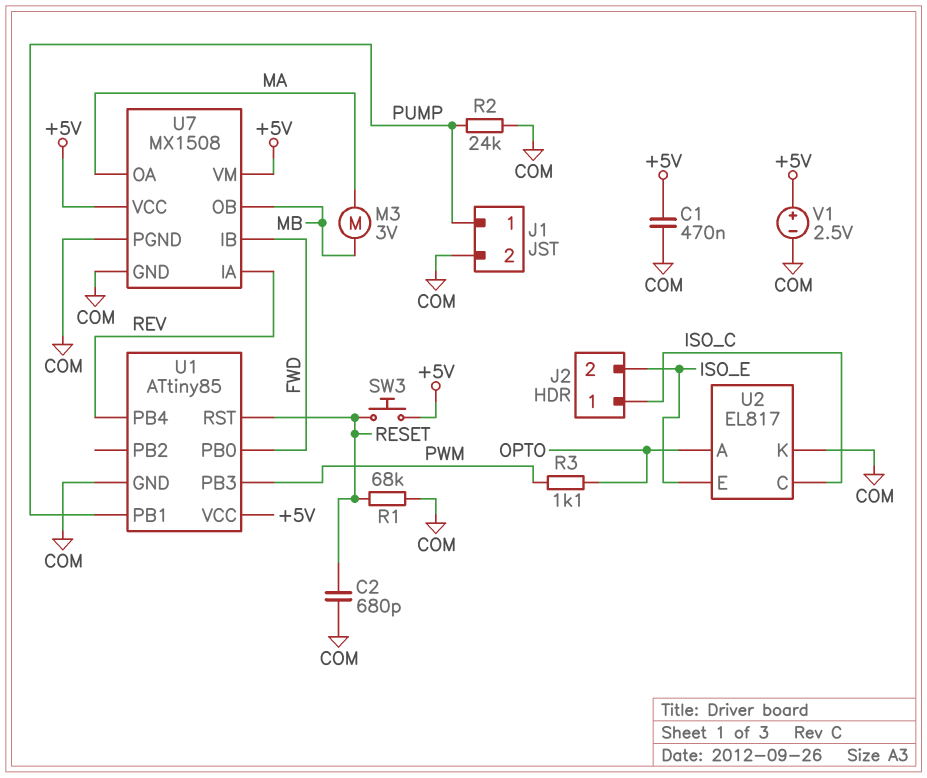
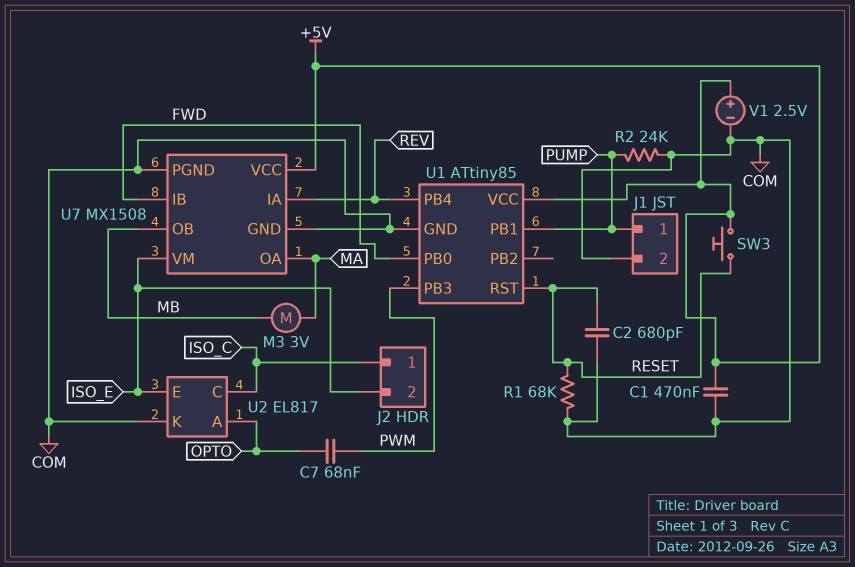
C7: none -> 68nF (OPTO, PWM)
R3: 1.1k (OPTO, PWM) -> none
U7 pin VM: +5V -> ISO_E

